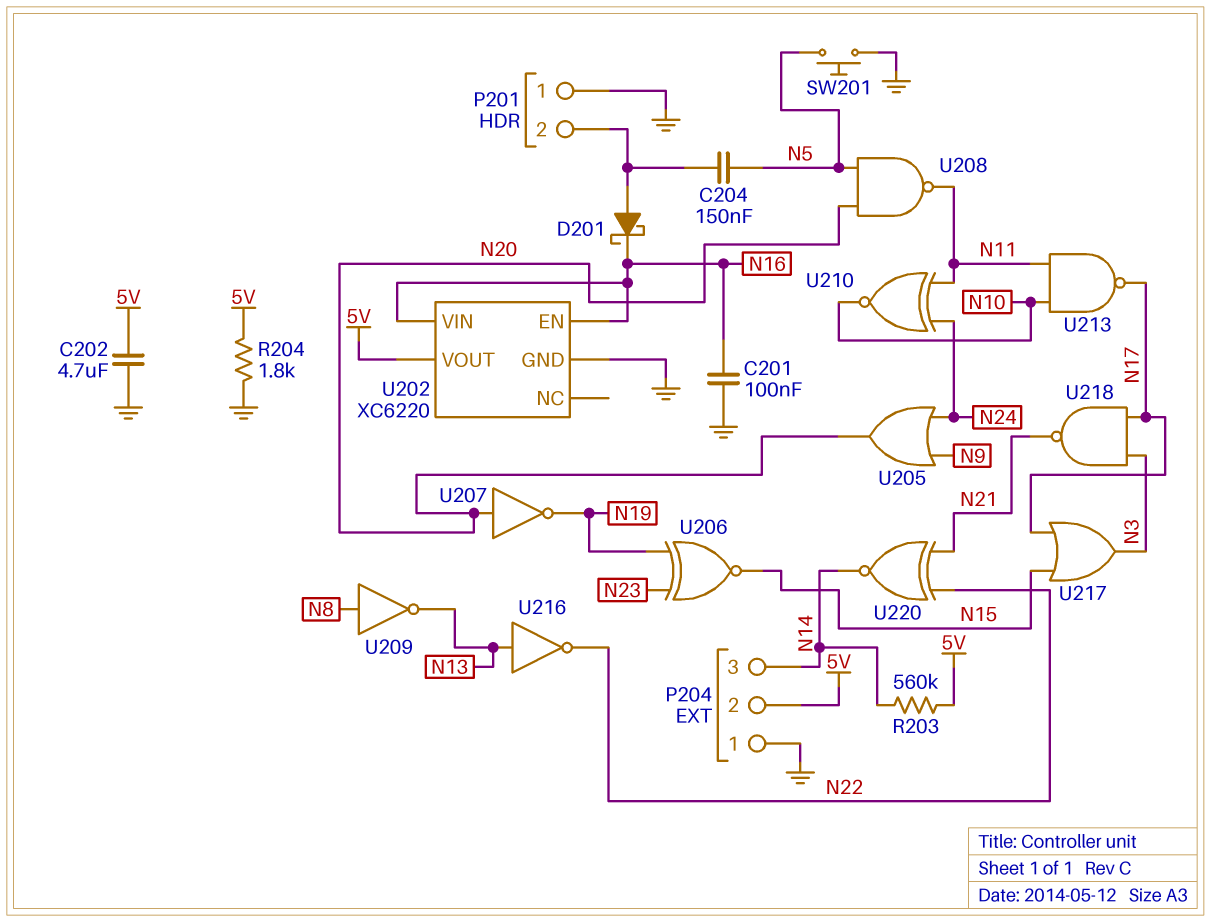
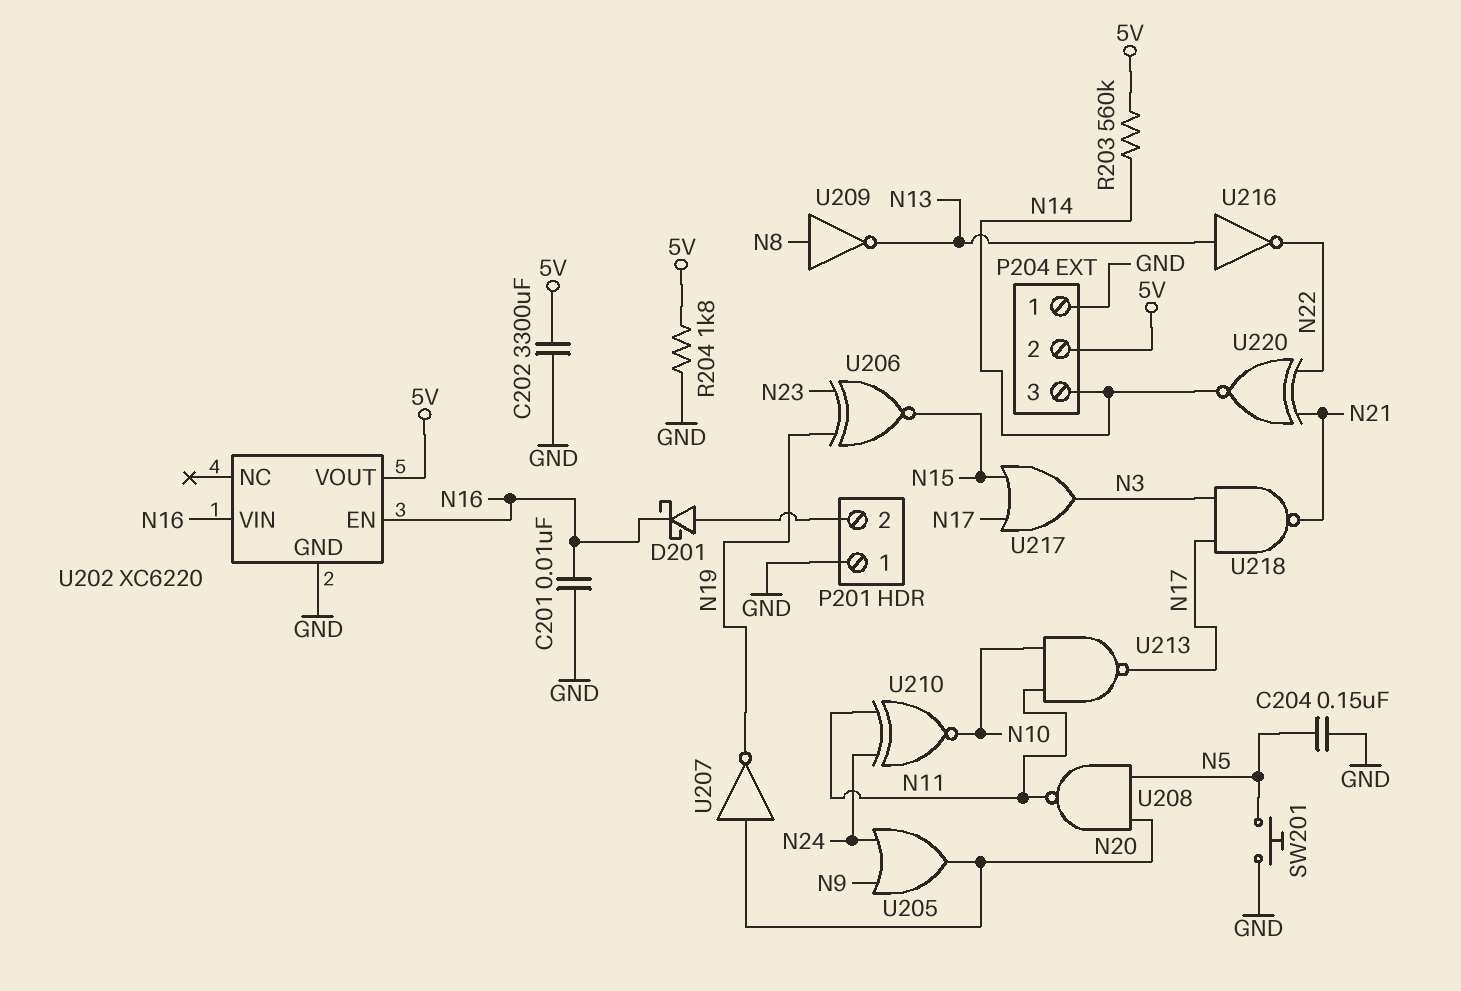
C201: 100nF (GND, N16) -> 10nF (GND, N16)
C202: 4.7uF (5V, GND) -> 3300uF (5V, GND)
C204: 150nF (N5, P201/2) -> 150nF (GND, N5)

